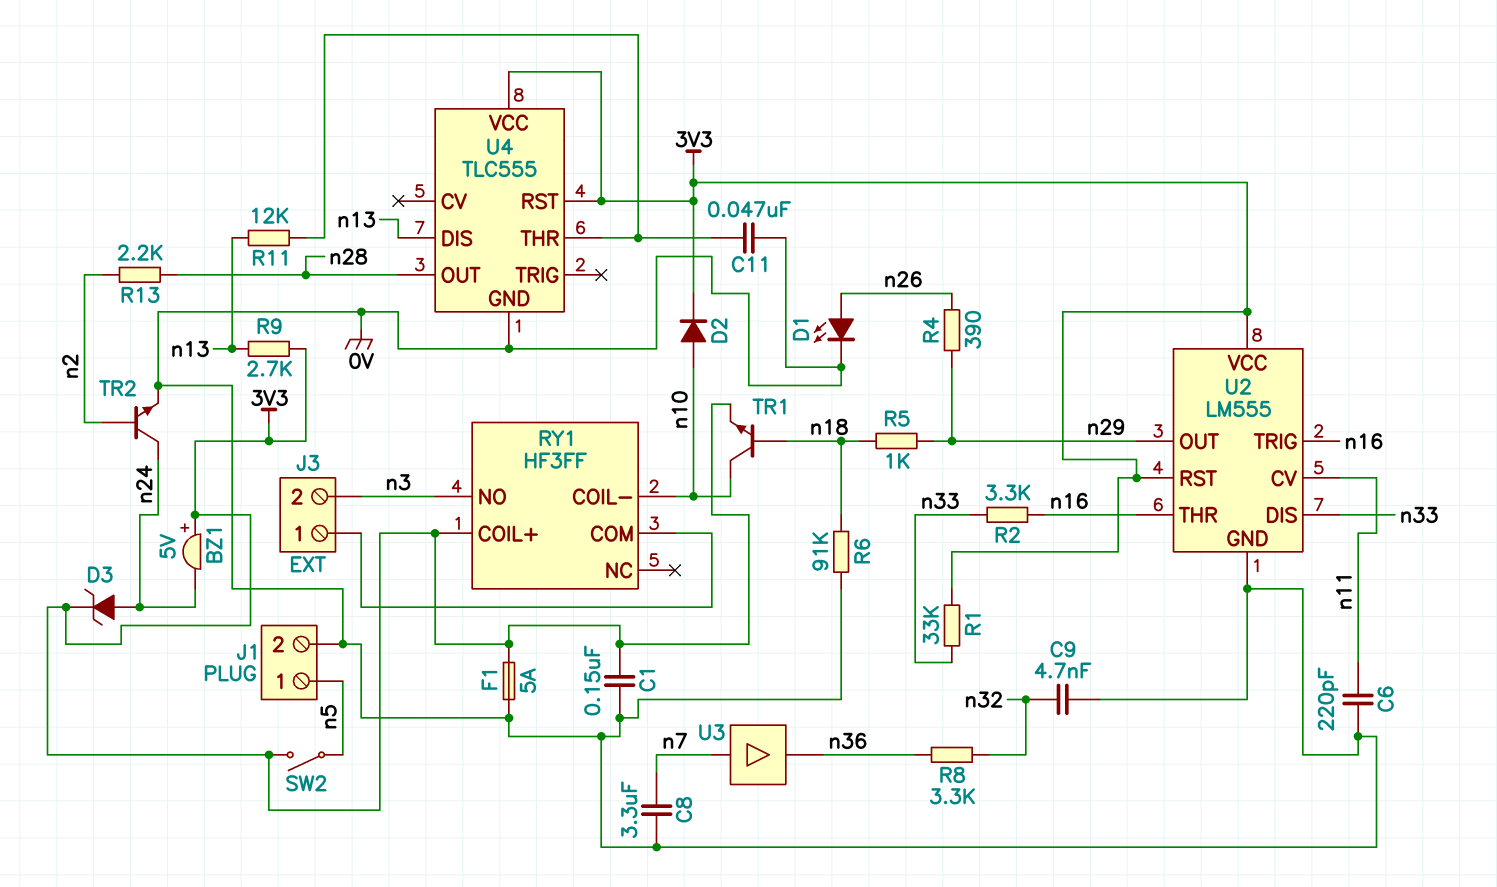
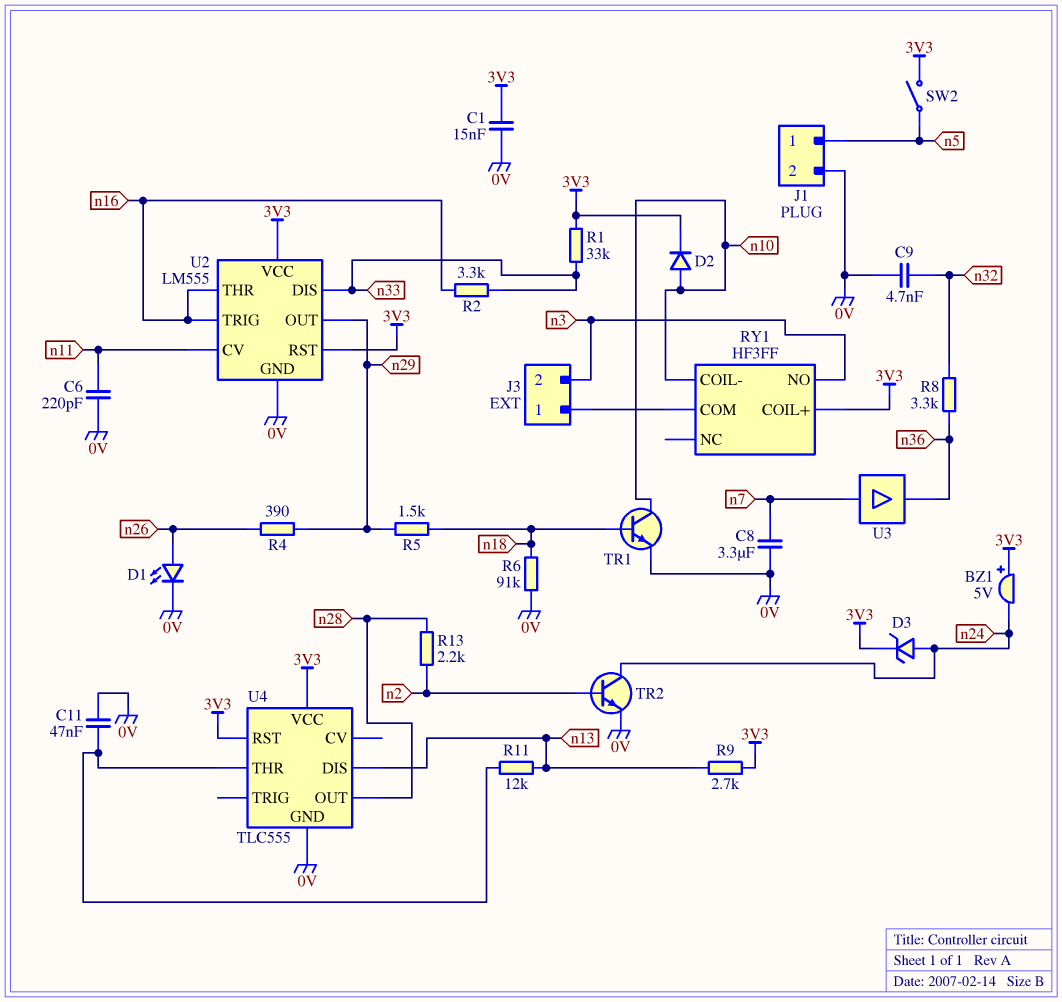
C1: 150nF (0V, 3V3) -> 15nF (0V, 3V3)
F1: 5A (0V, 3V3) -> none
R5: 1k (n18, n29) -> 1.5k (n18, n29)
TR1: NPN (B n18, C n10, E 3V3) -> NPN (B n18, C n10, E 0V)

